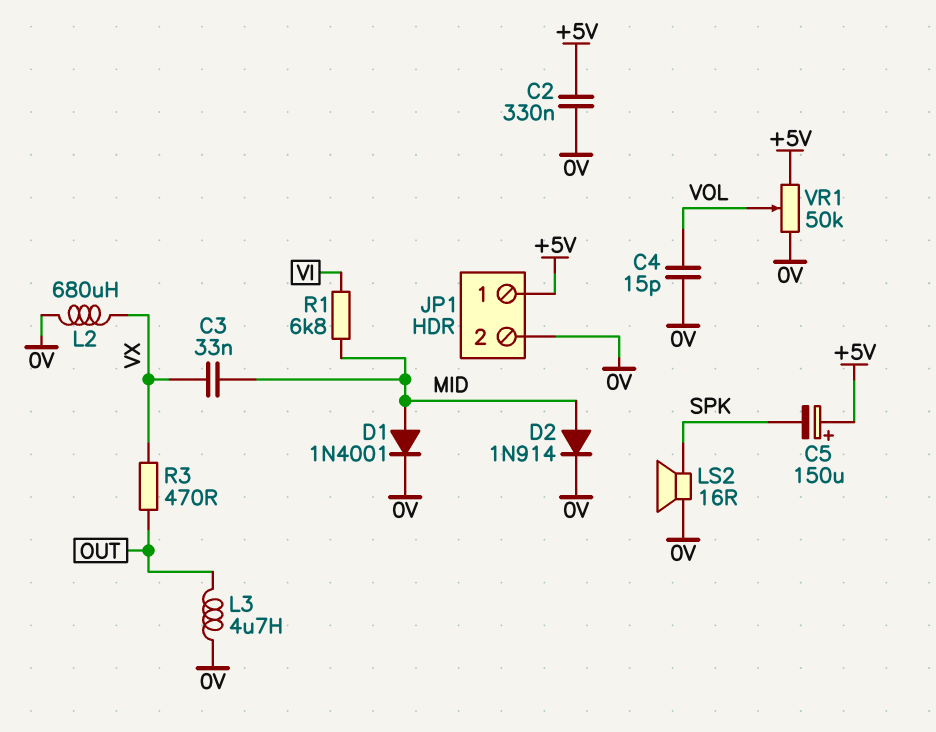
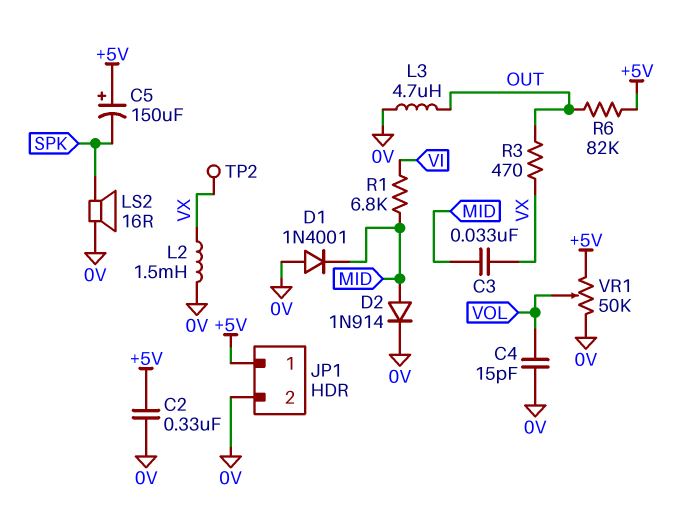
D1: diode 1N4001 (A MID, K 0V) -> diode 1N4001 (A 0V, K MID)
L2: 680uH (0V, VX) -> 1.5mH (0V, VX)
R6: none -> 82k (+5V, OUT)
TP2: none -> test point (VX)

